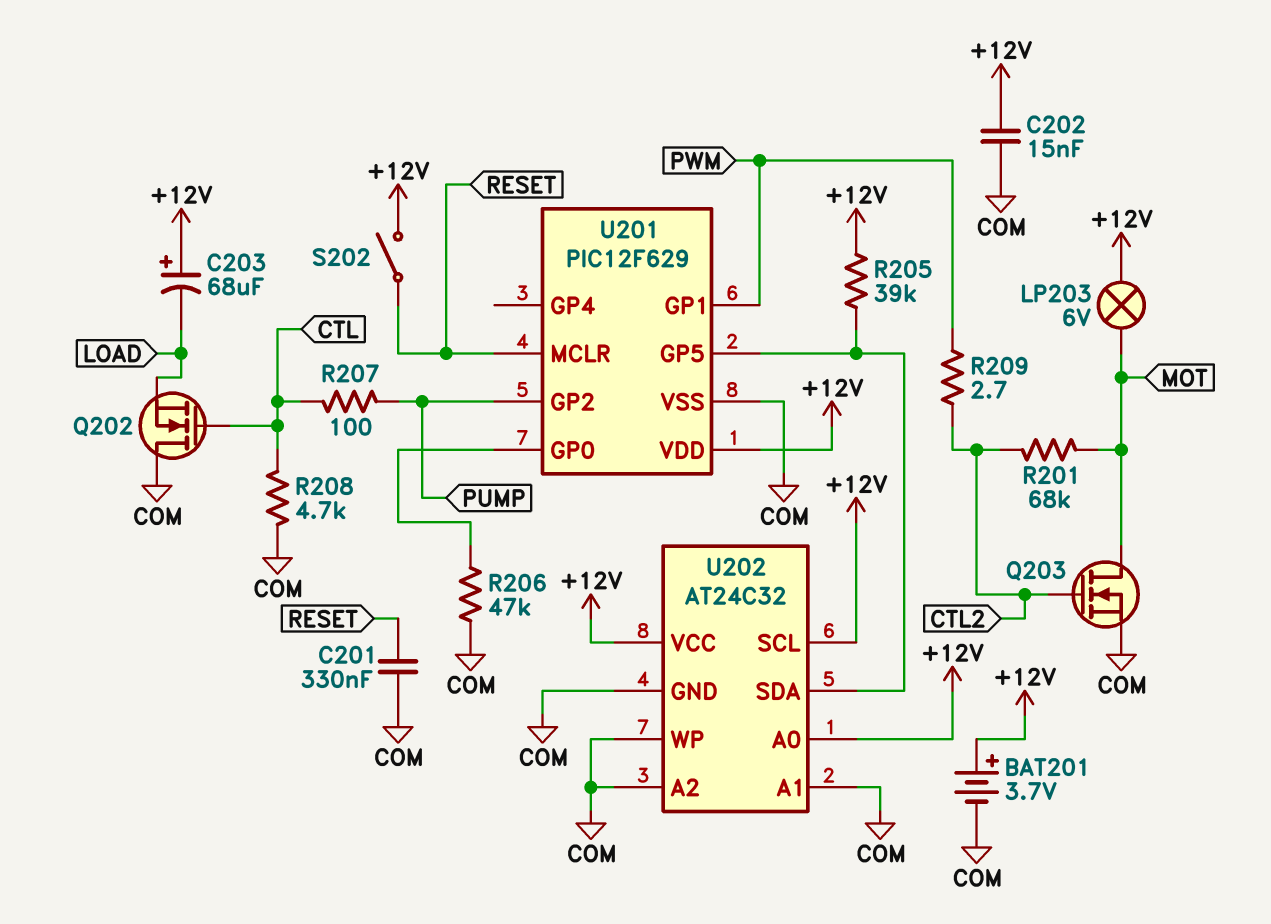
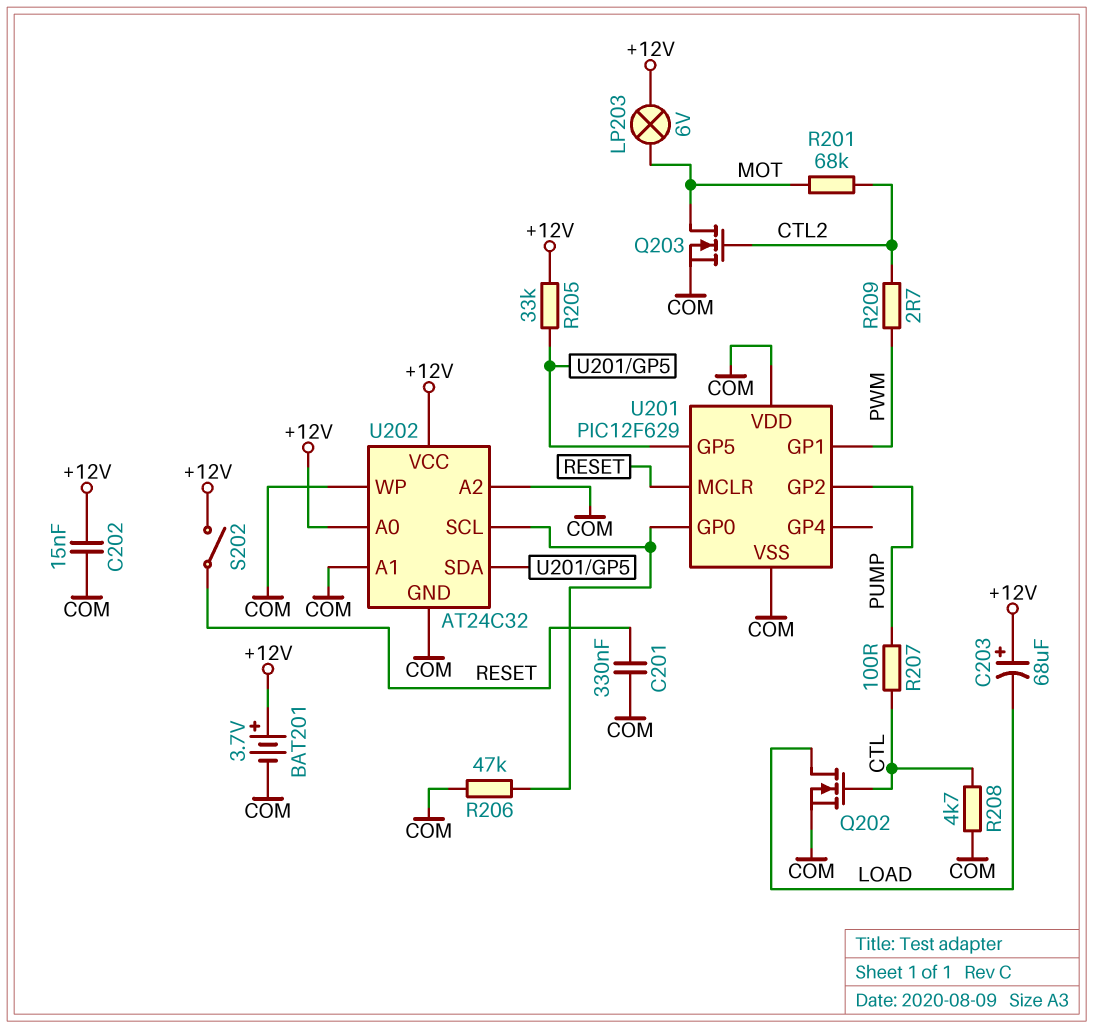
Q202: NMOS (G CTL, D COM, S LOAD) -> NMOS (G CTL, D LOAD, S COM)
R205: 39k (+12V, U201/GP5) -> 33k (+12V, U201/GP5)
U201 pin VDD: +12V -> COM
U202 pin SCL: +12V -> U201/GP0

